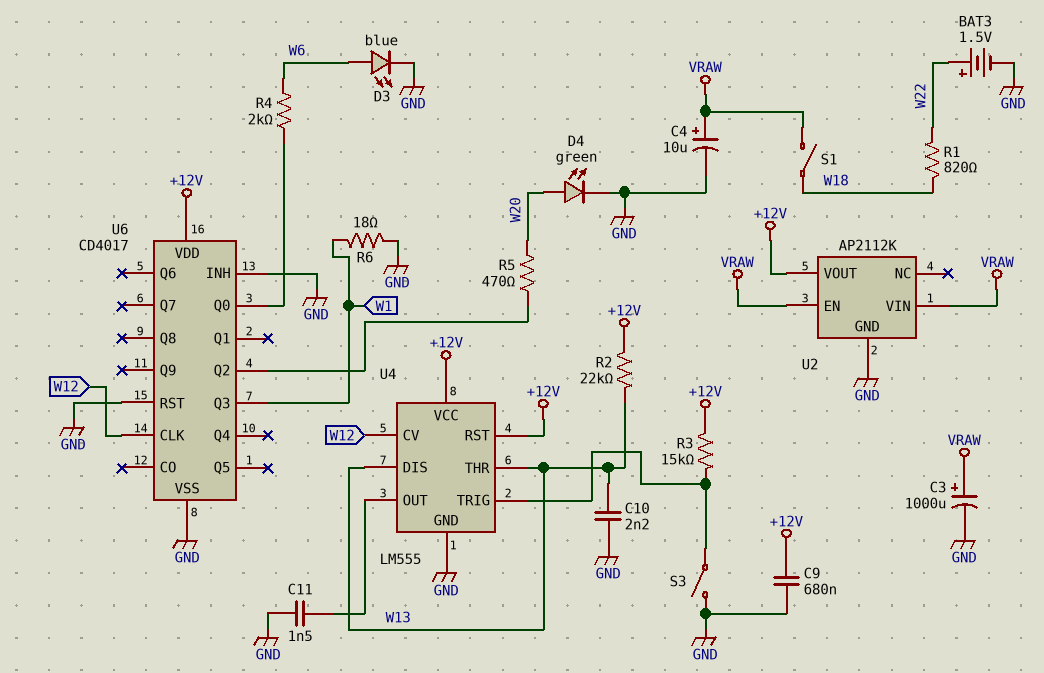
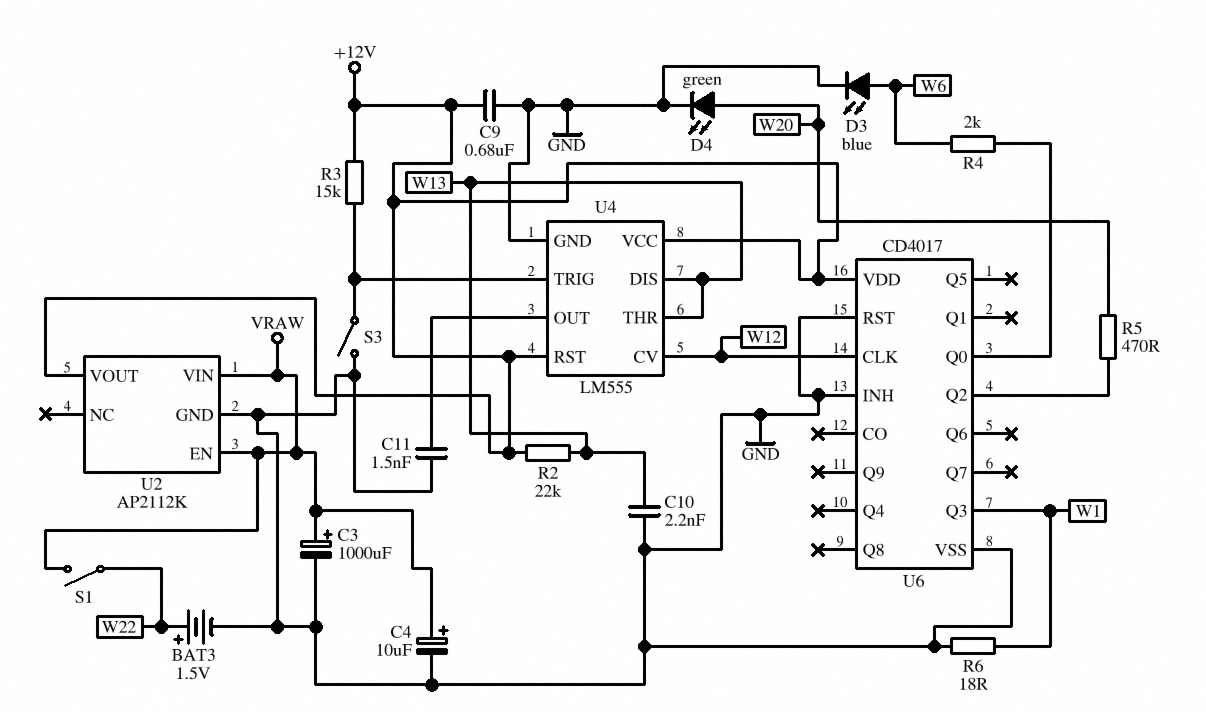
R1: 820 (W18, W22) -> none
S1: switch (VRAW, W18) -> switch (VRAW, W22)

